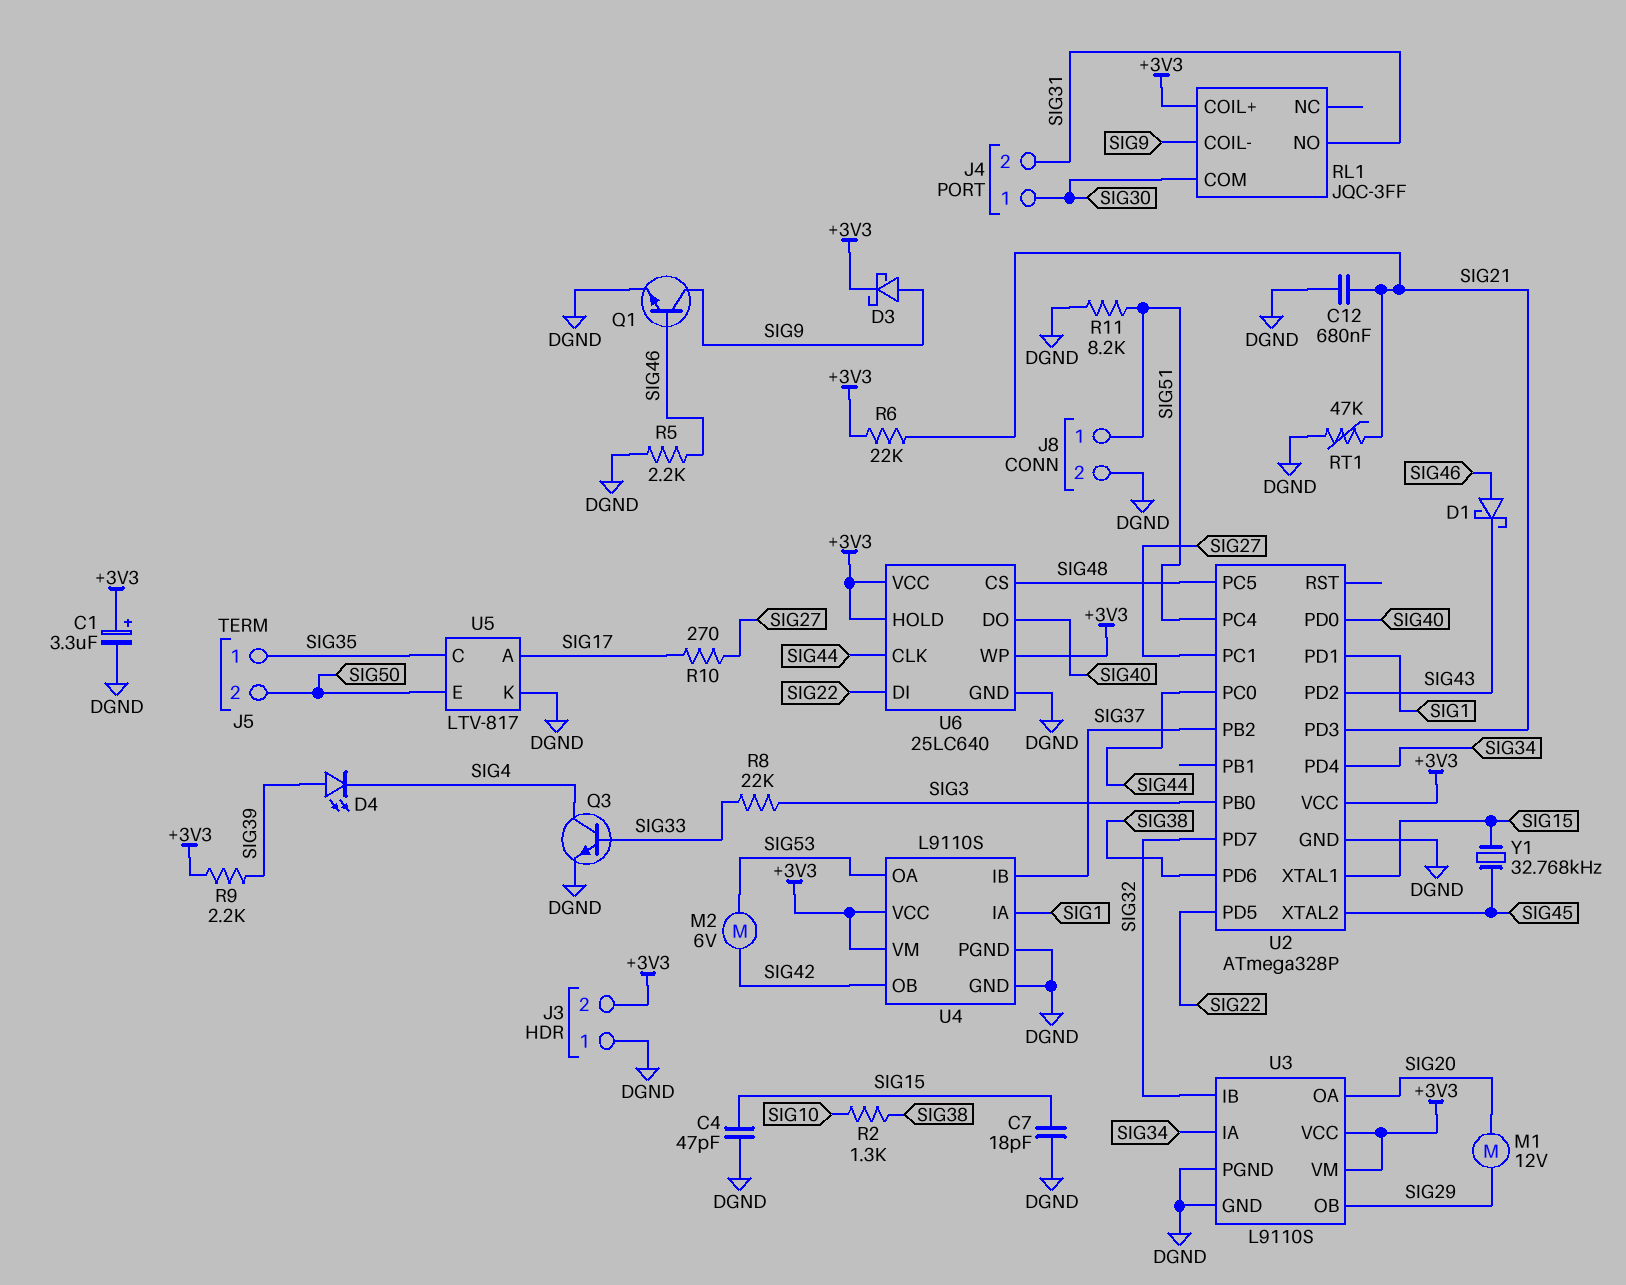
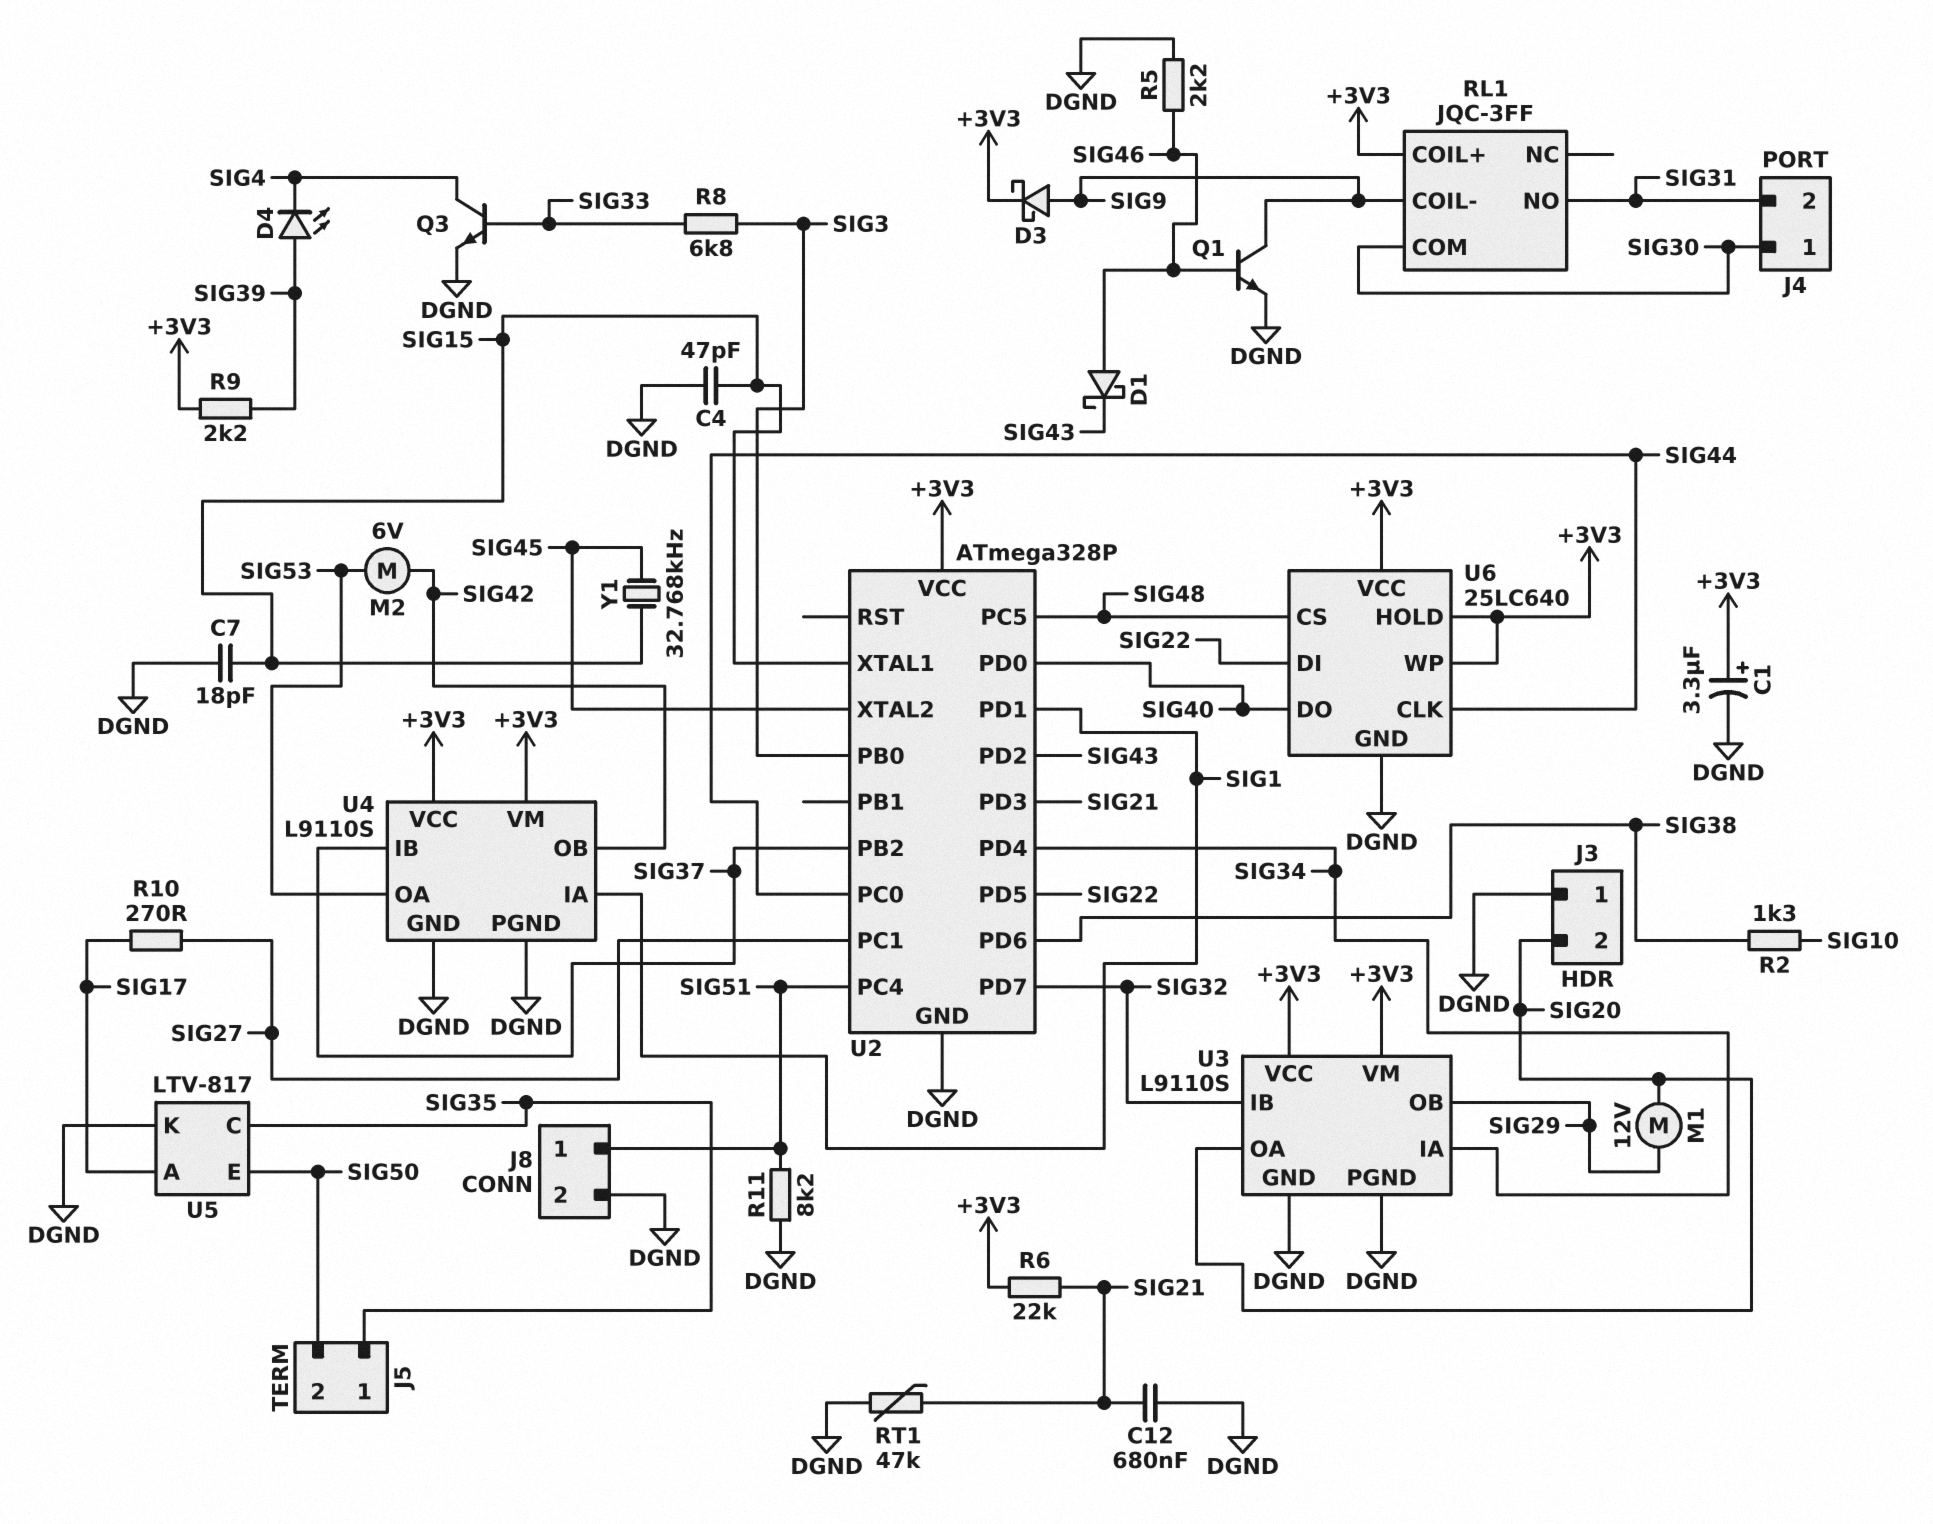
J3 pin 2: +3V3 -> SIG20
R8: 22k (SIG3, SIG33) -> 6.8k (SIG3, SIG33)

